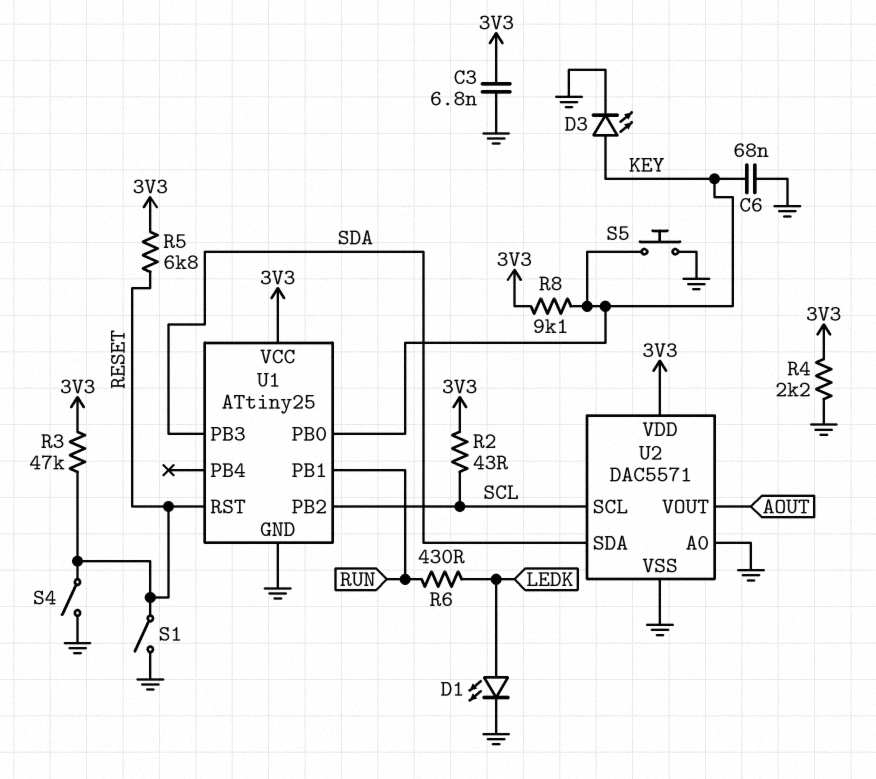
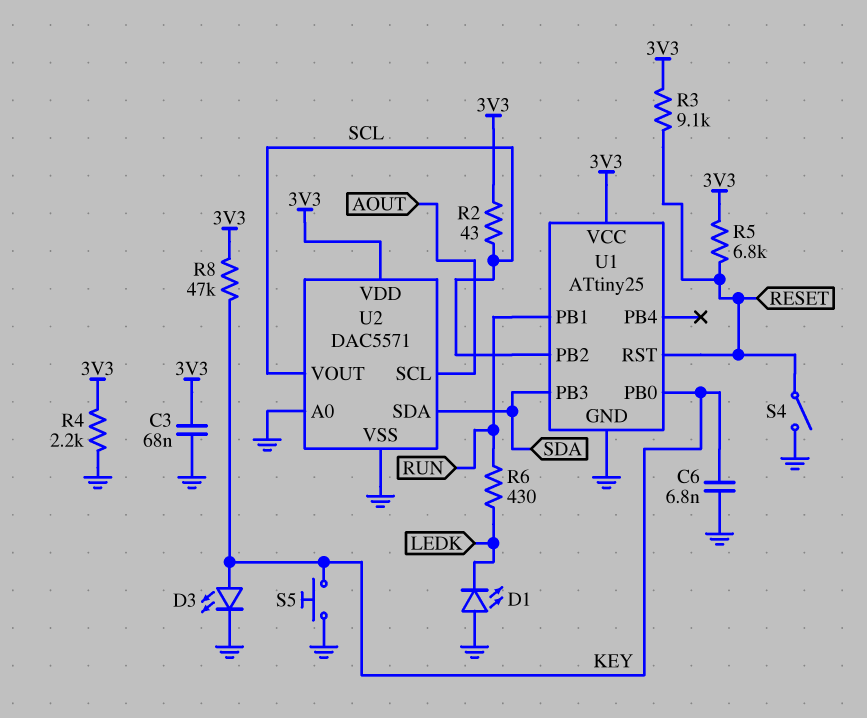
C3: 6.8nF (3V3, GND) -> 68nF (3V3, GND)
C6: 68nF (GND, KEY) -> 6.8nF (GND, KEY)
D1: LED (A LEDK, K GND) -> LED (A GND, K LEDK)
R3: 47k (3V3, RESET) -> 9.1k (3V3, RESET)
R8: 9.1k (3V3, KEY) -> 47k (3V3, KEY)
S1: switch (GND, RESET) -> none
U2 pin SCL: SCL -> AOUT
U2 pin VOUT: AOUT -> SCL

